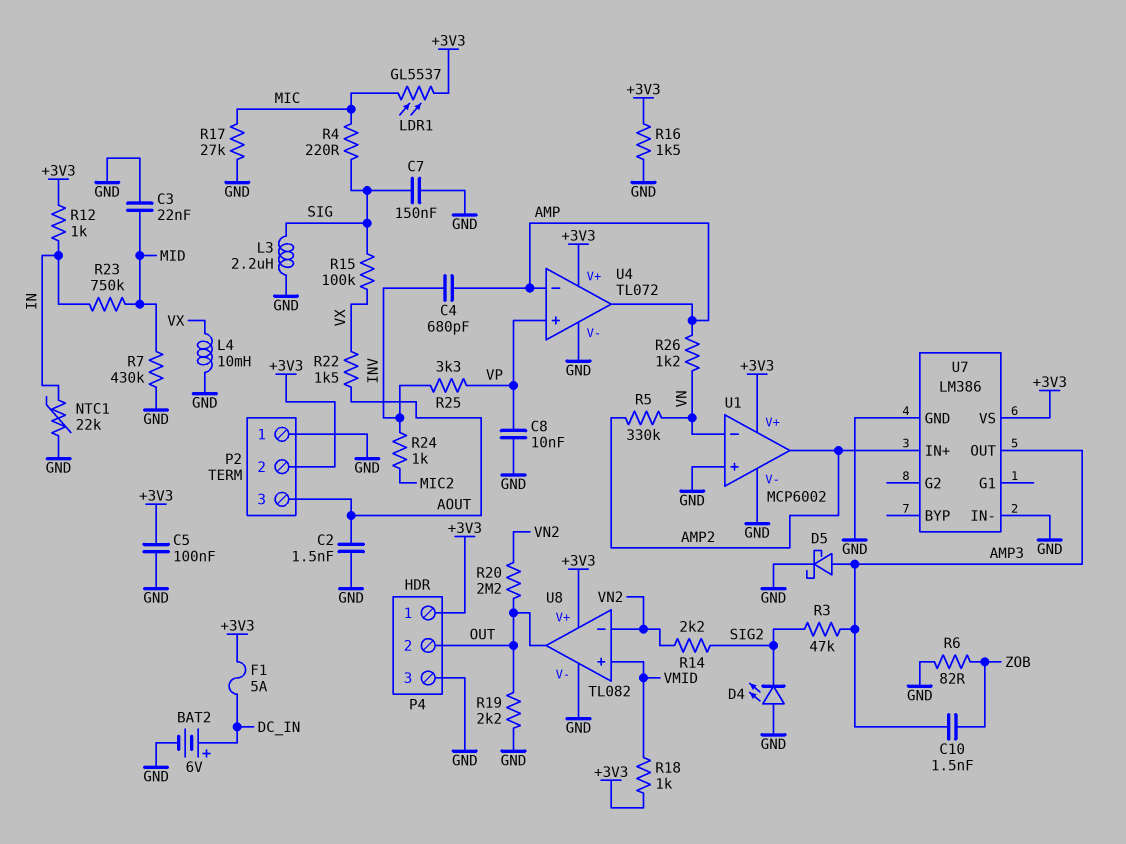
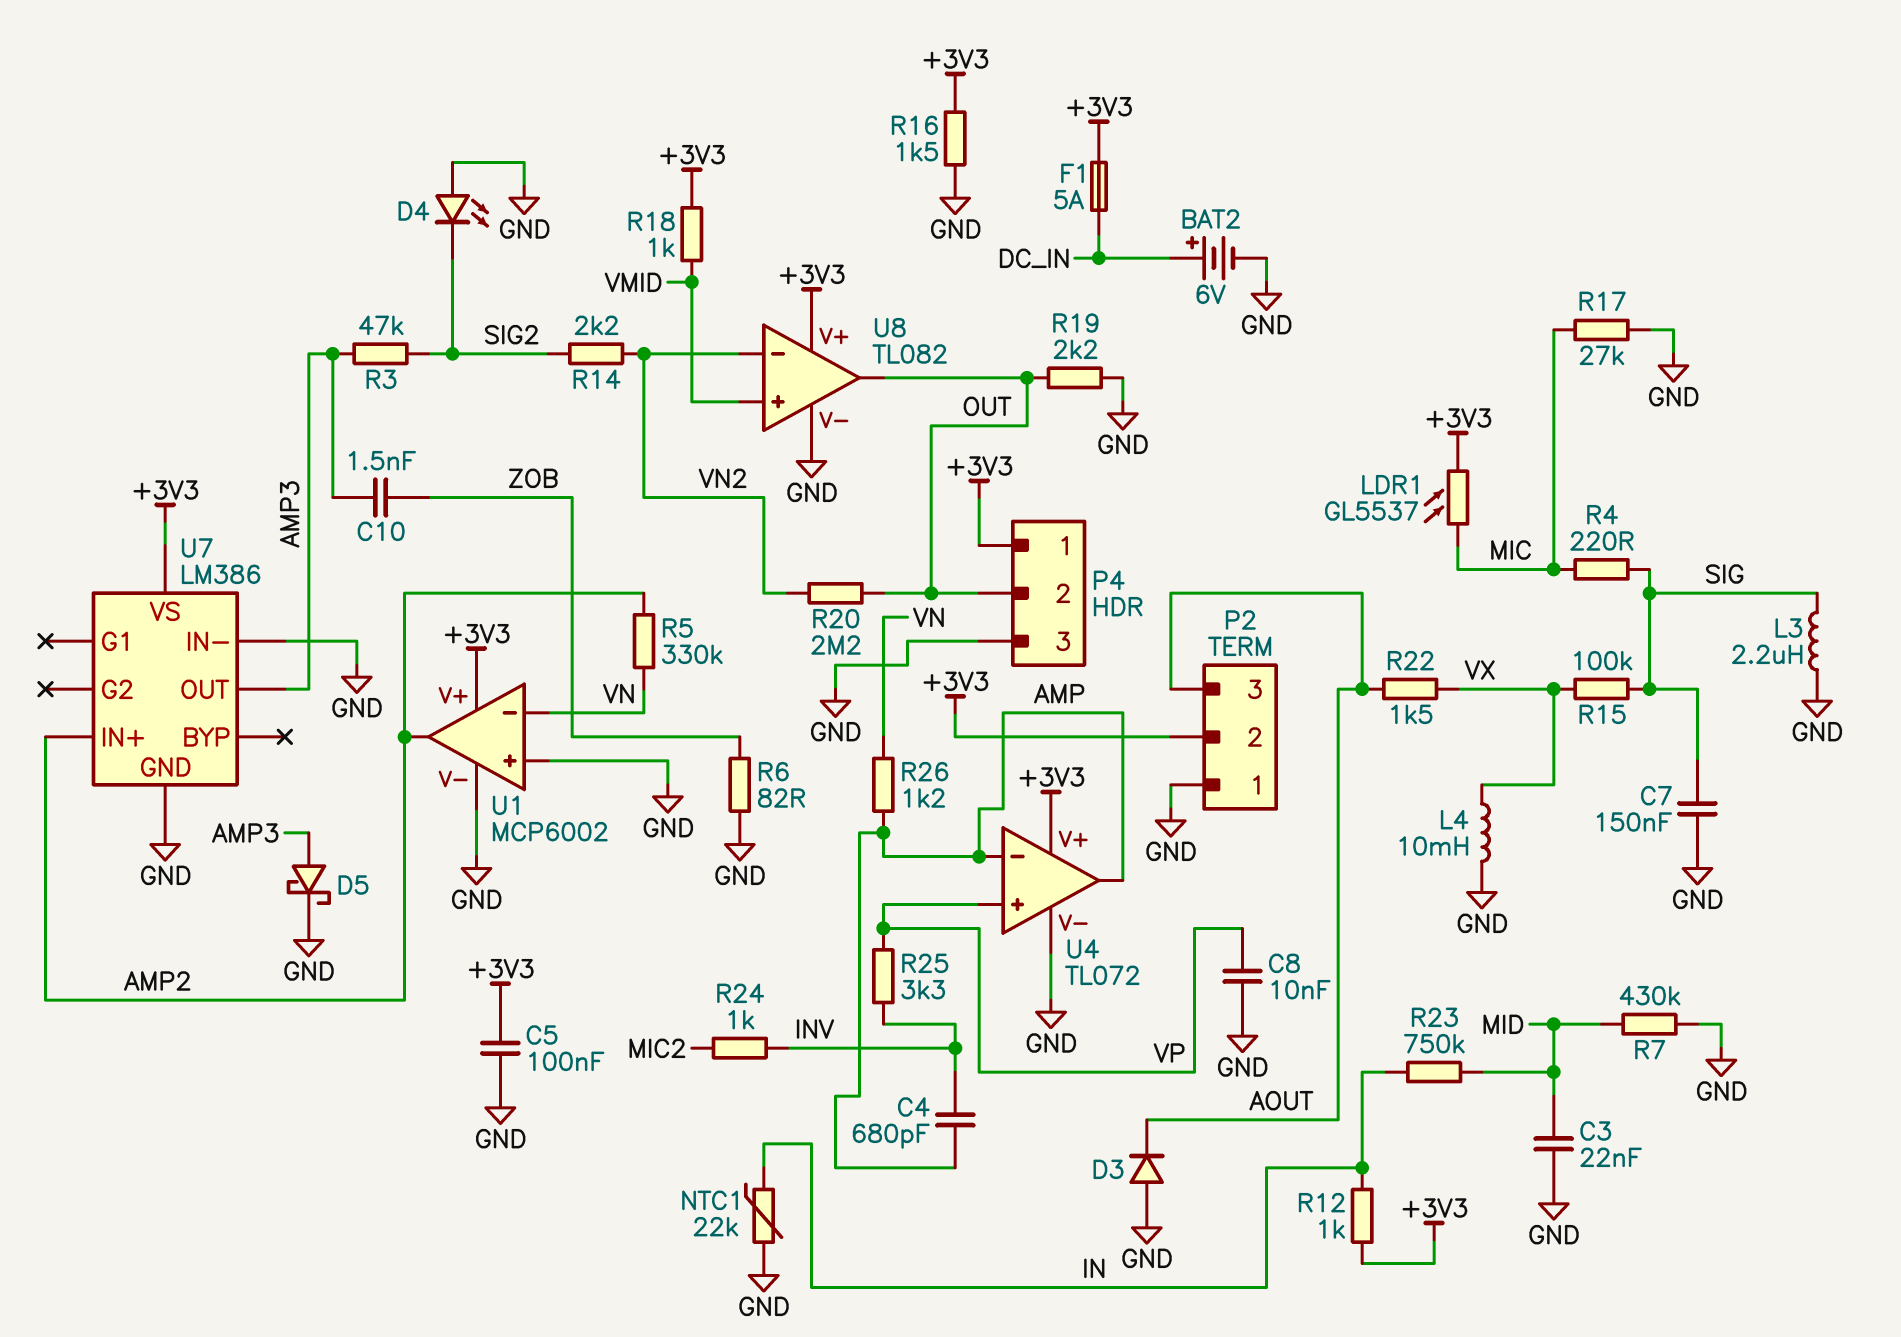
C2: 1.5nF (AOUT, GND) -> none
D3: none -> diode (A GND, K AOUT)

